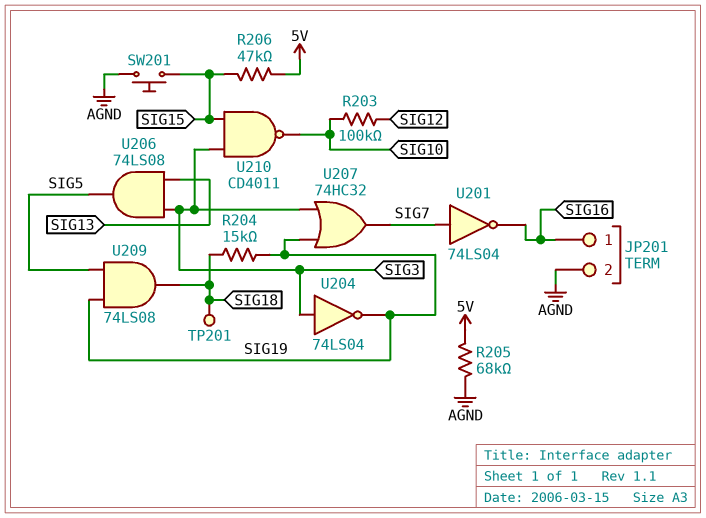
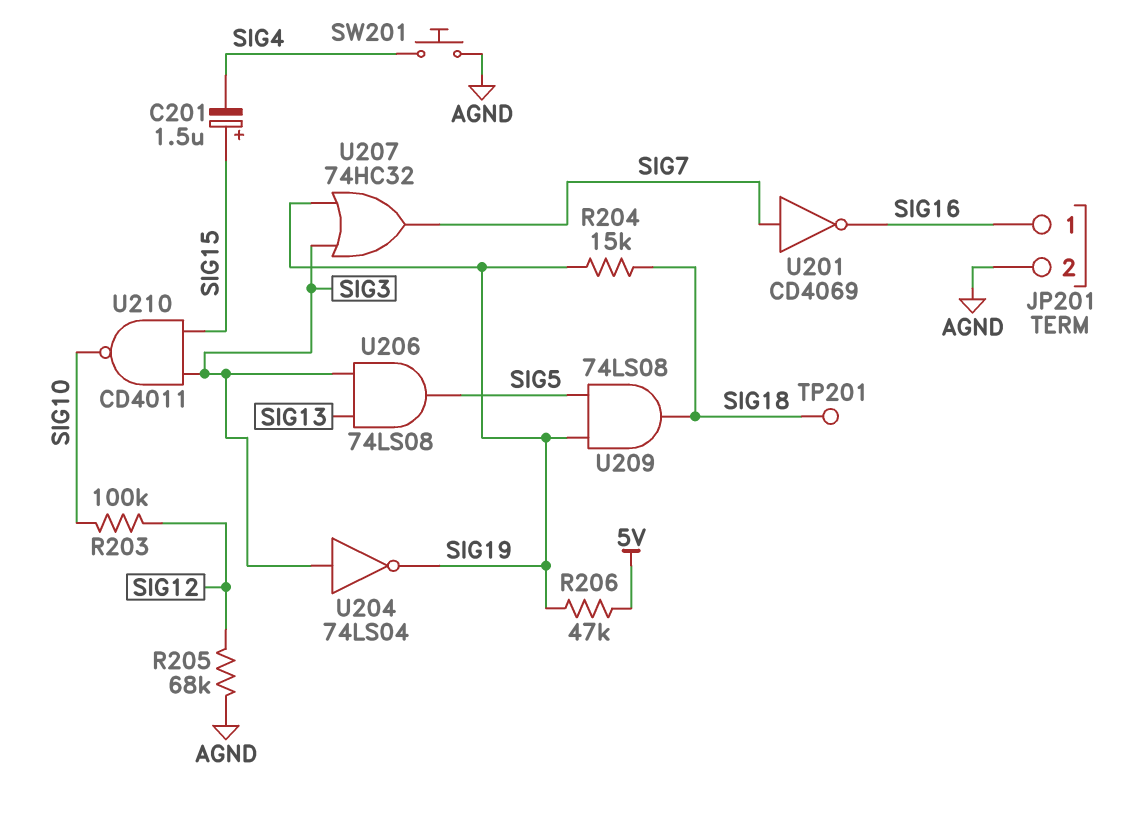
C201: none -> 1.5uF (plus SIG15, minus SIG4)
R205: 68k (5V, AGND) -> 68k (AGND, SIG12)
R206: 47k (5V, SIG15) -> 47k (5V, SIG19)
SW201: button (AGND, SIG15) -> button (AGND, SIG4)
U201: NOT 74LS04 (in SIG7, out SIG16) -> NOT CD4069 (in SIG7, out SIG16)

